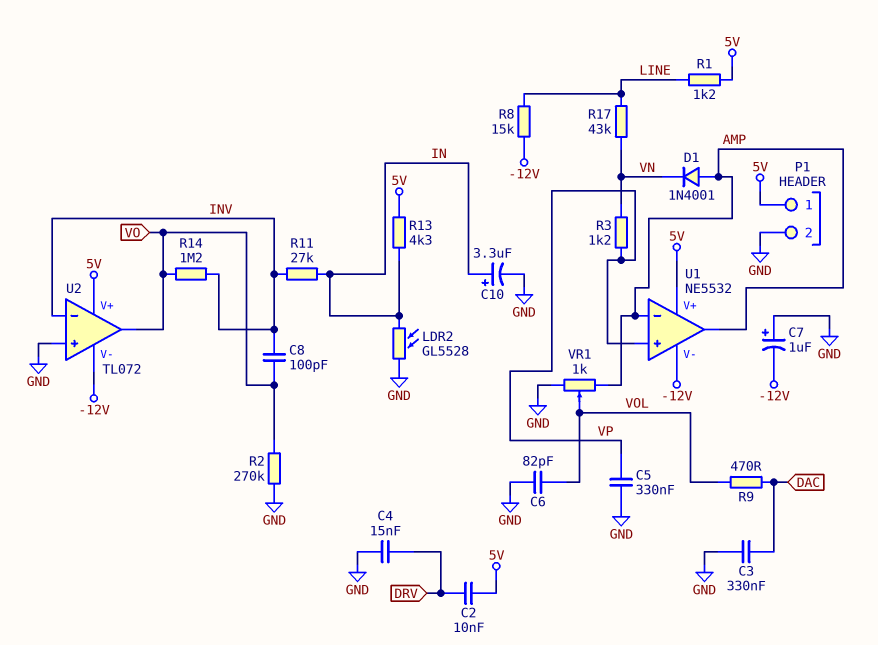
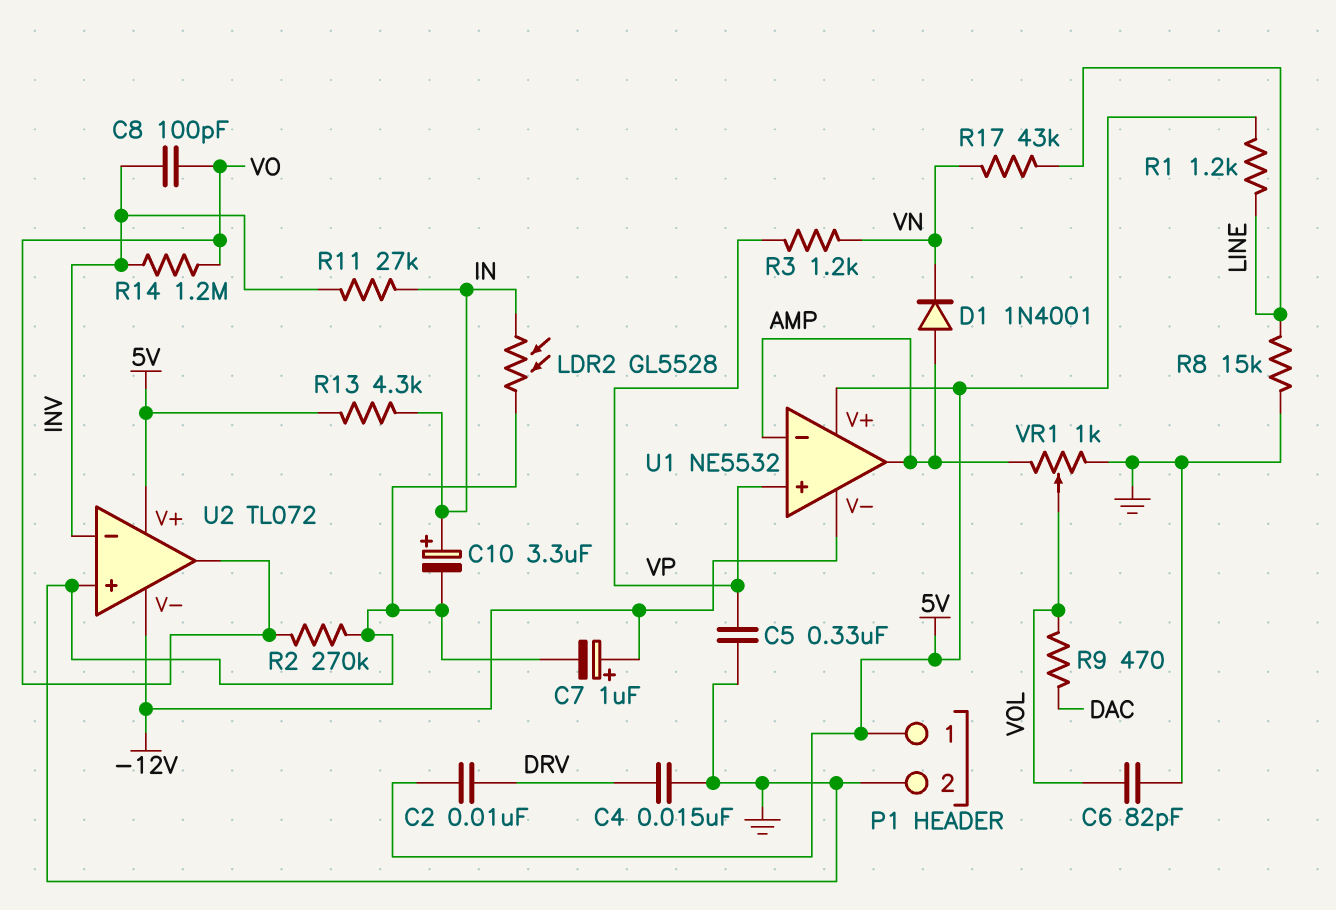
C3: 330nF (DAC, GND) -> none
C7: 1uF (plus GND, minus -12V) -> 1uF (plus -12V, minus GND)
R8: 15k (-12V, LINE) -> 15k (GND, LINE)

